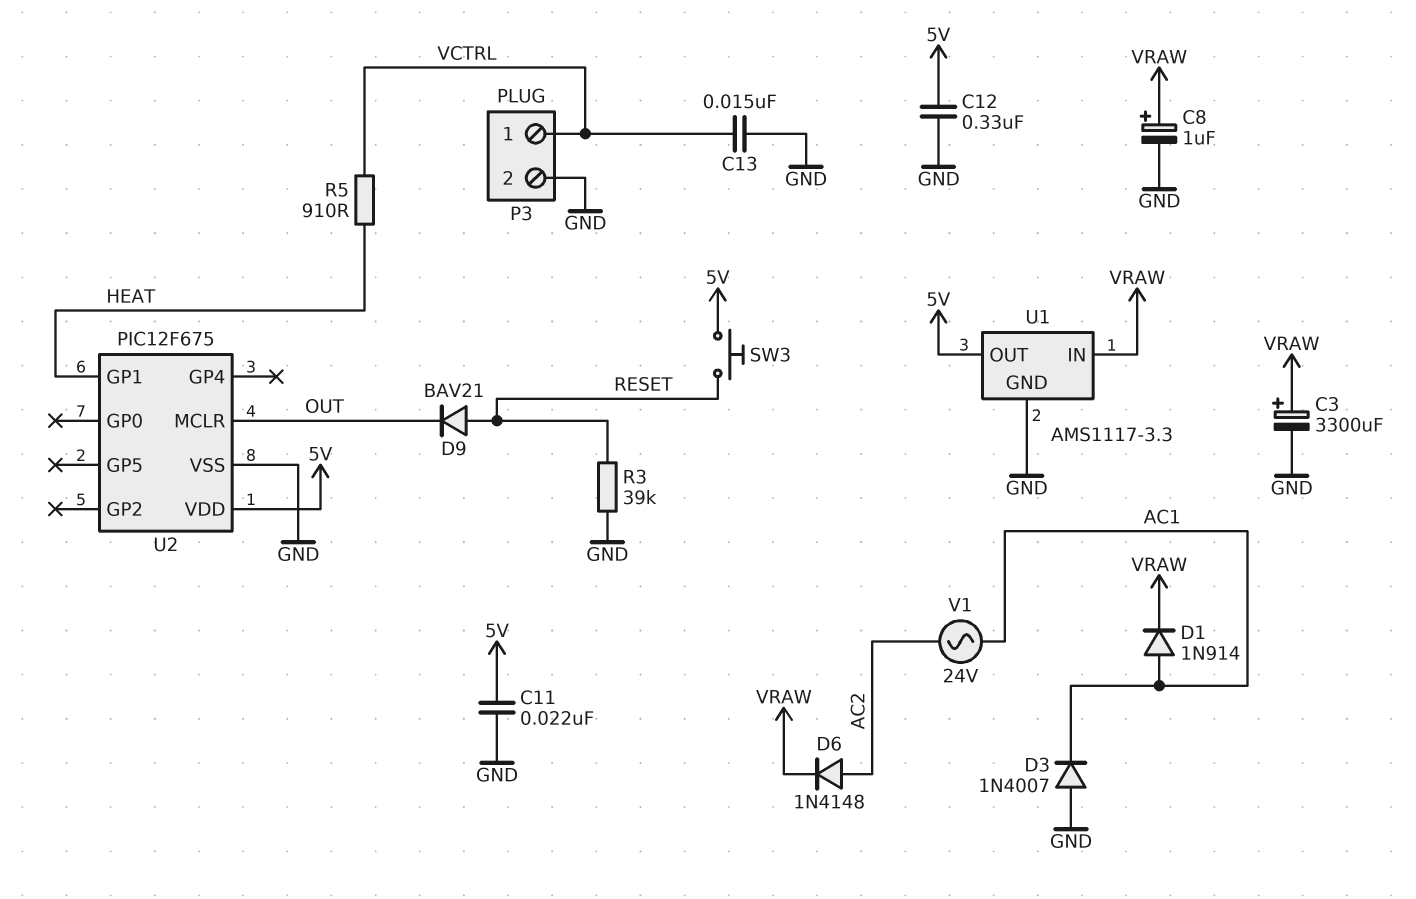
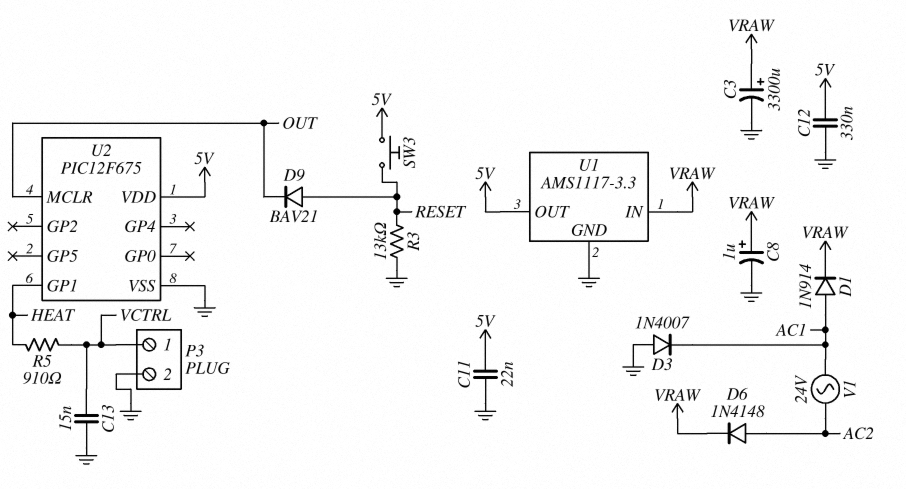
R3: 39k (GND, RESET) -> 13k (GND, RESET)

